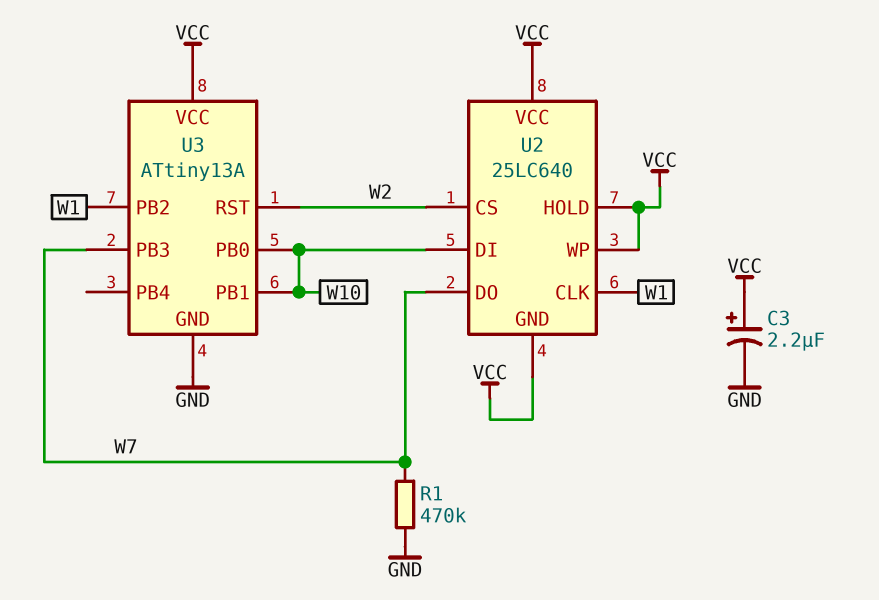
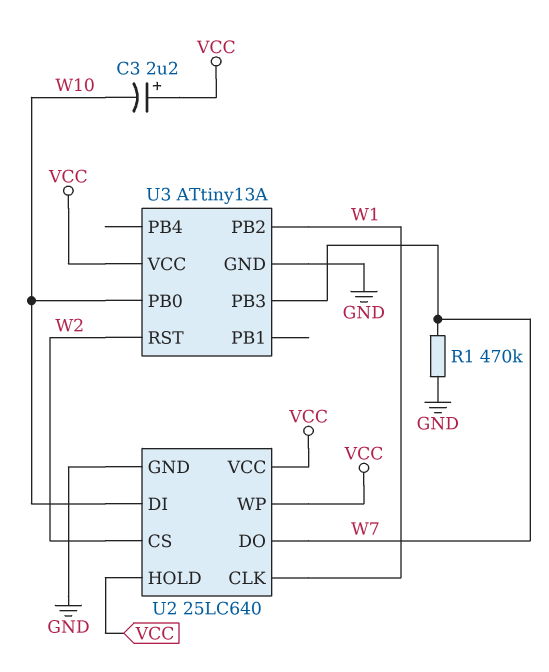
C3: 2.2uF (plus VCC, minus GND) -> 2.2uF (plus VCC, minus W10)
U2 pin GND: VCC -> GND
U3 pin PB1: W10 -> none

